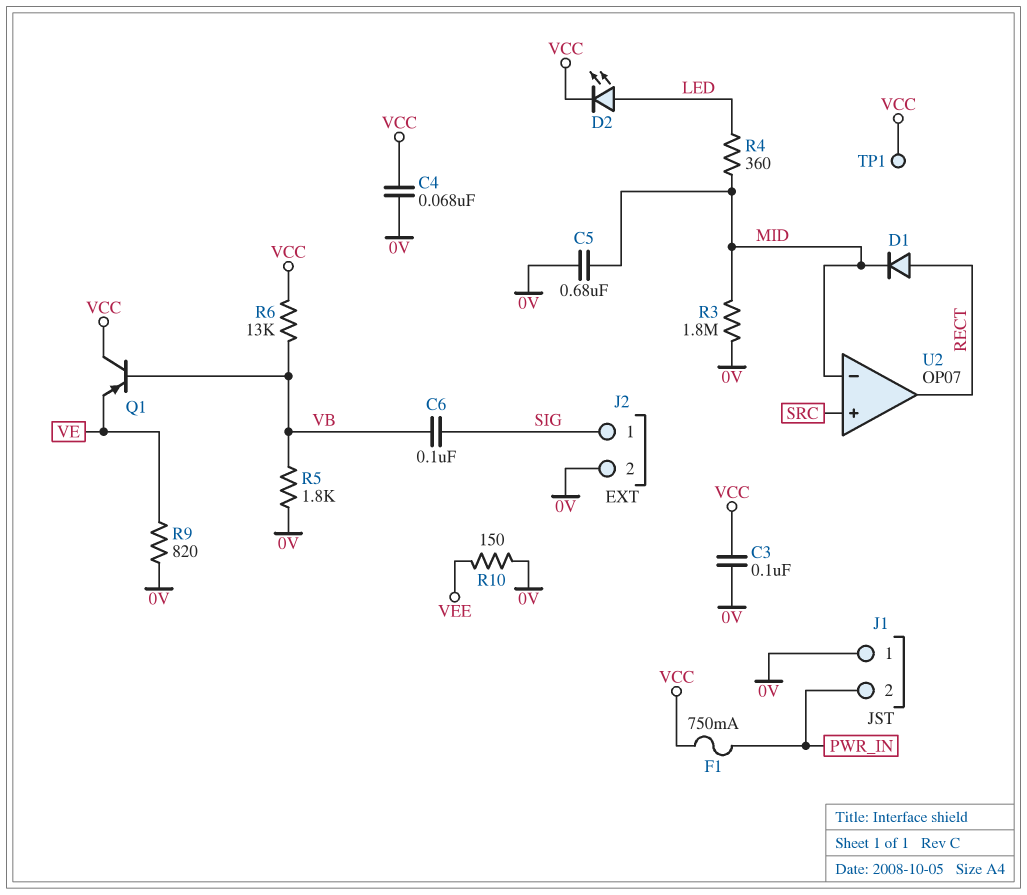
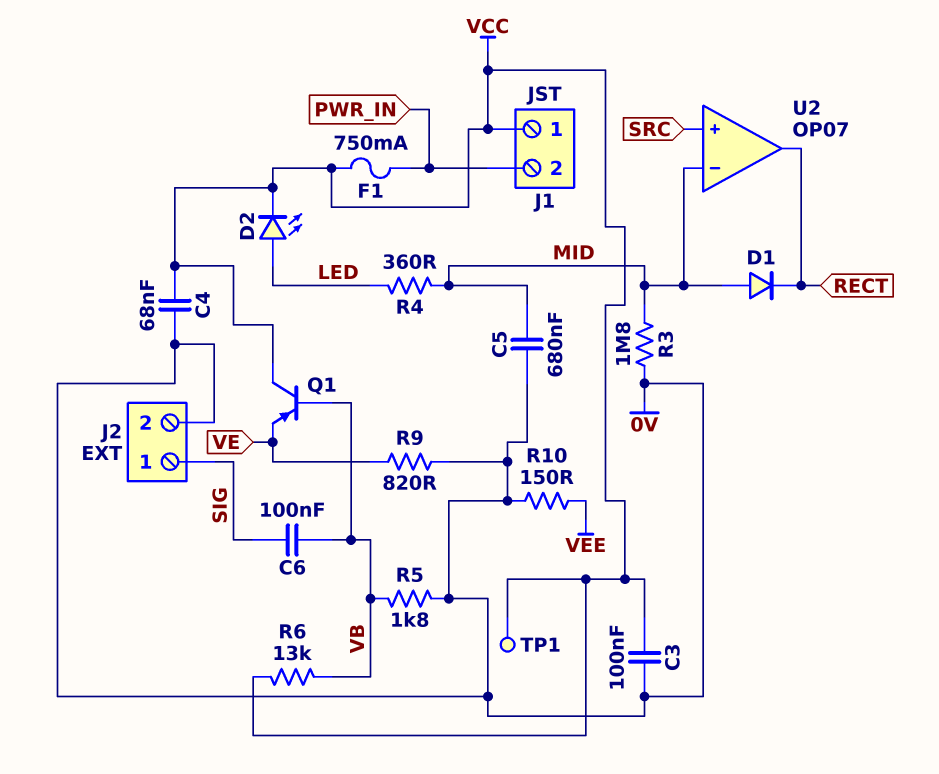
D1: diode (A RECT, K MID) -> diode (A MID, K RECT)
J1 pin 1: 0V -> VCC

